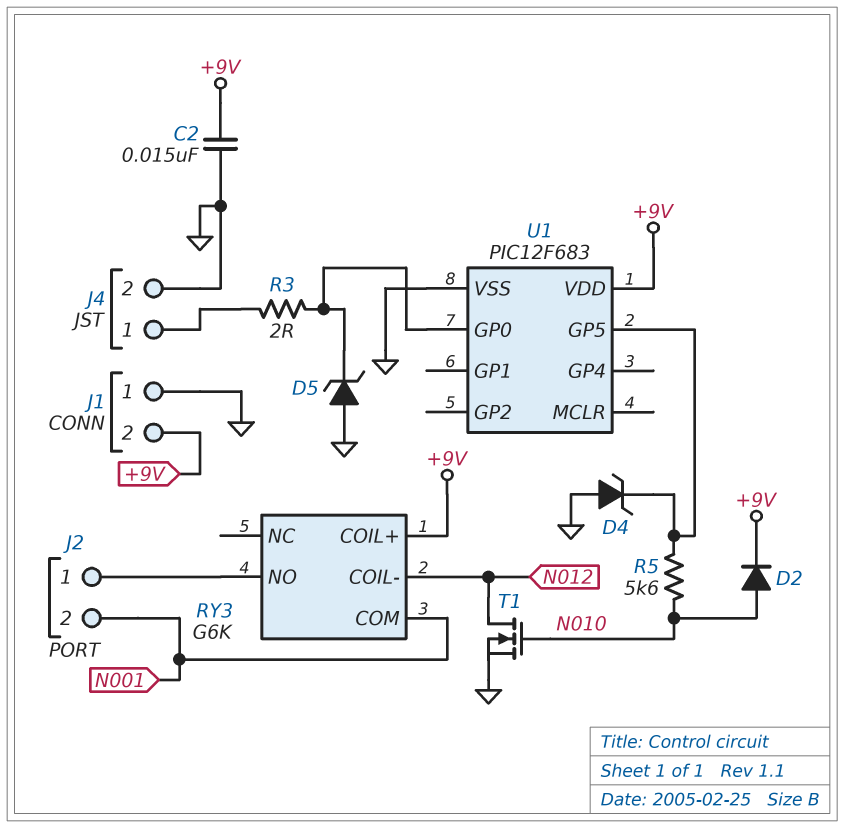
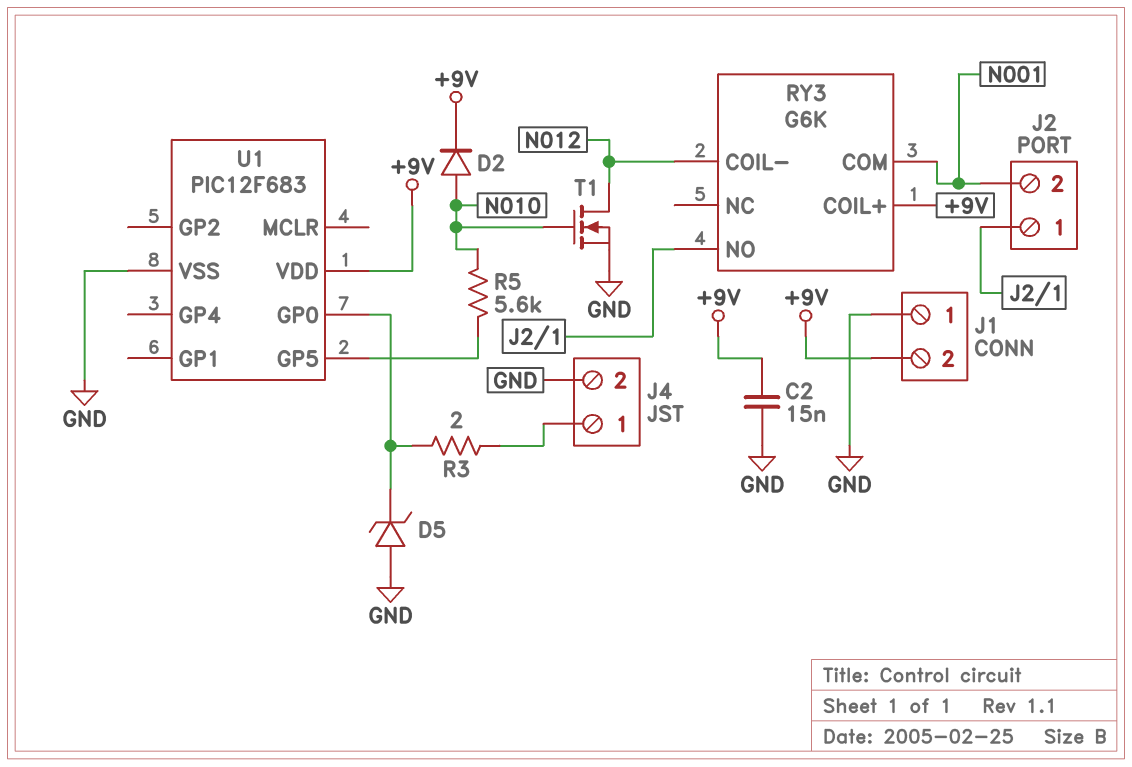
D4: zener (A GND, K U1/GP5) -> none

